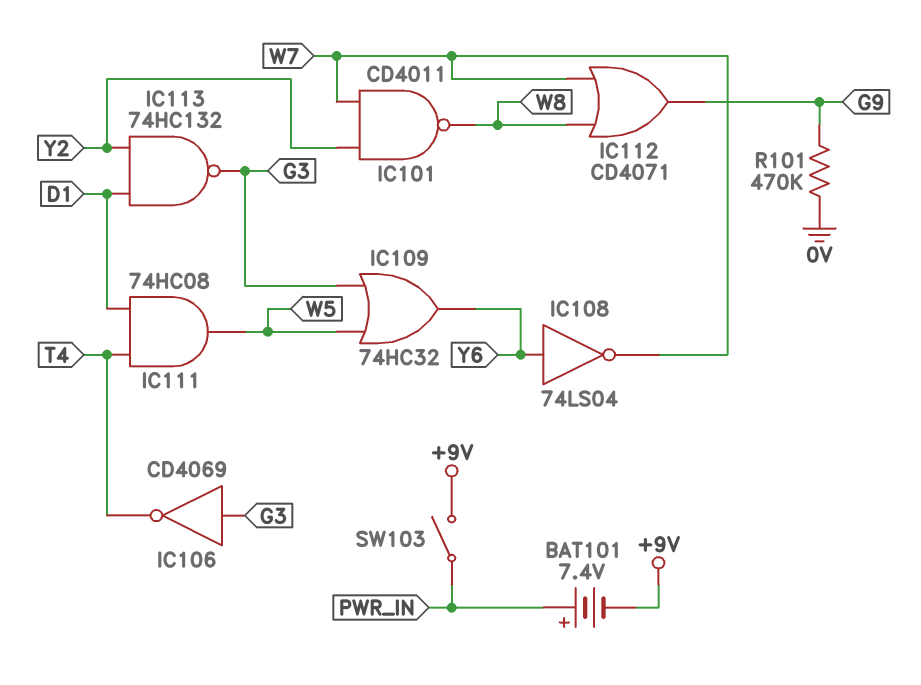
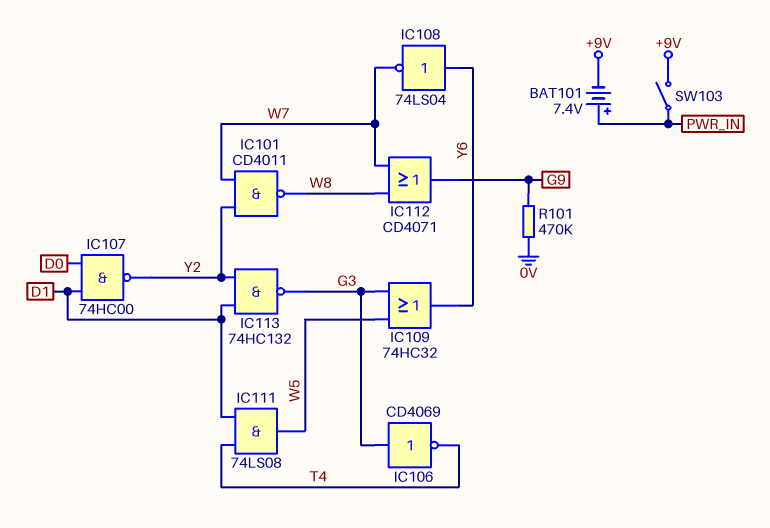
IC107: none -> NAND 74HC00 (in D0, in D1, out Y2)
IC111: AND 74HC08 (in D1, in T4, out W5) -> AND 74LS08 (in D1, in T4, out W5)

